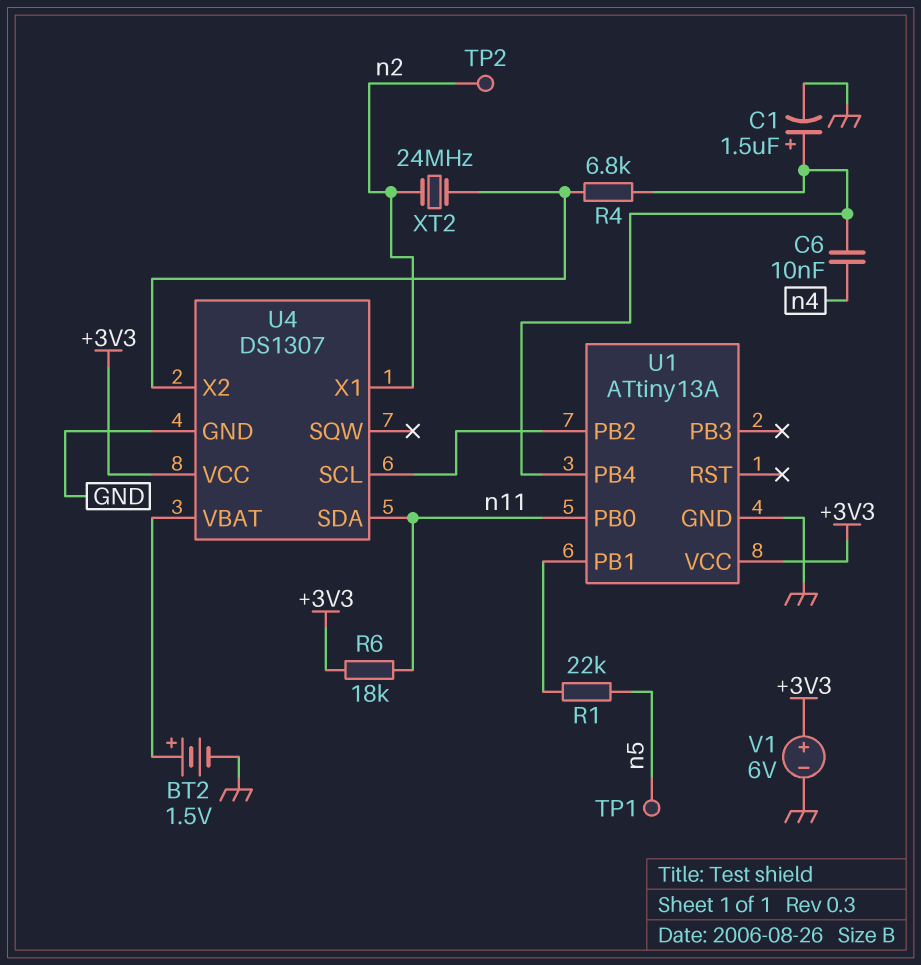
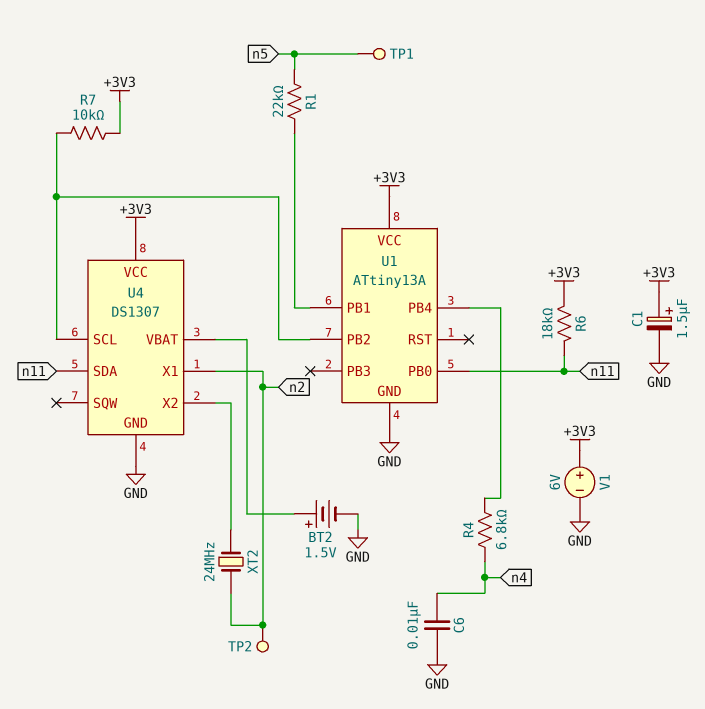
C1: 1.5uF (plus U1/PB4, minus GND) -> 1.5uF (plus +3V3, minus GND)
C6: 10nF (U1/PB4, n4) -> 10nF (GND, n4)
R4: 6.8k (U1/PB4, U4/X2) -> 6.8k (U1/PB4, n4)
R7: none -> 10k (+3V3, U1/PB2)

